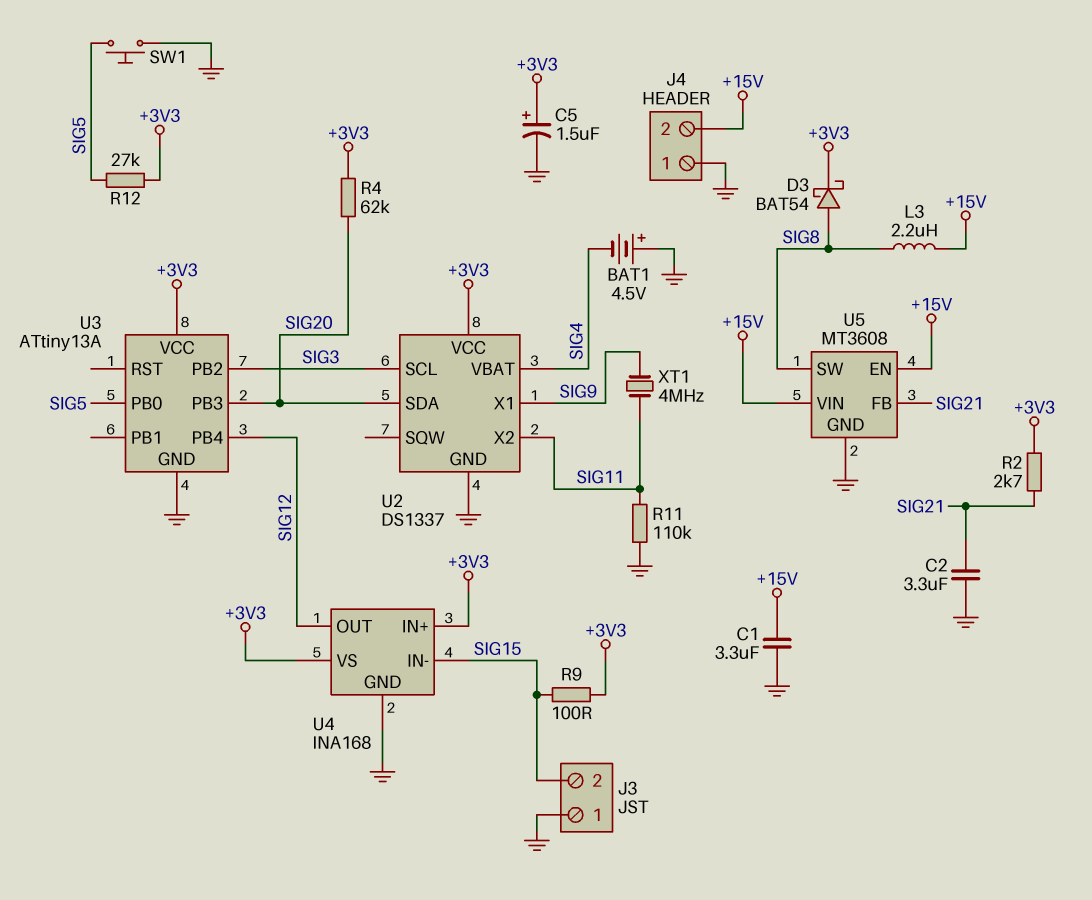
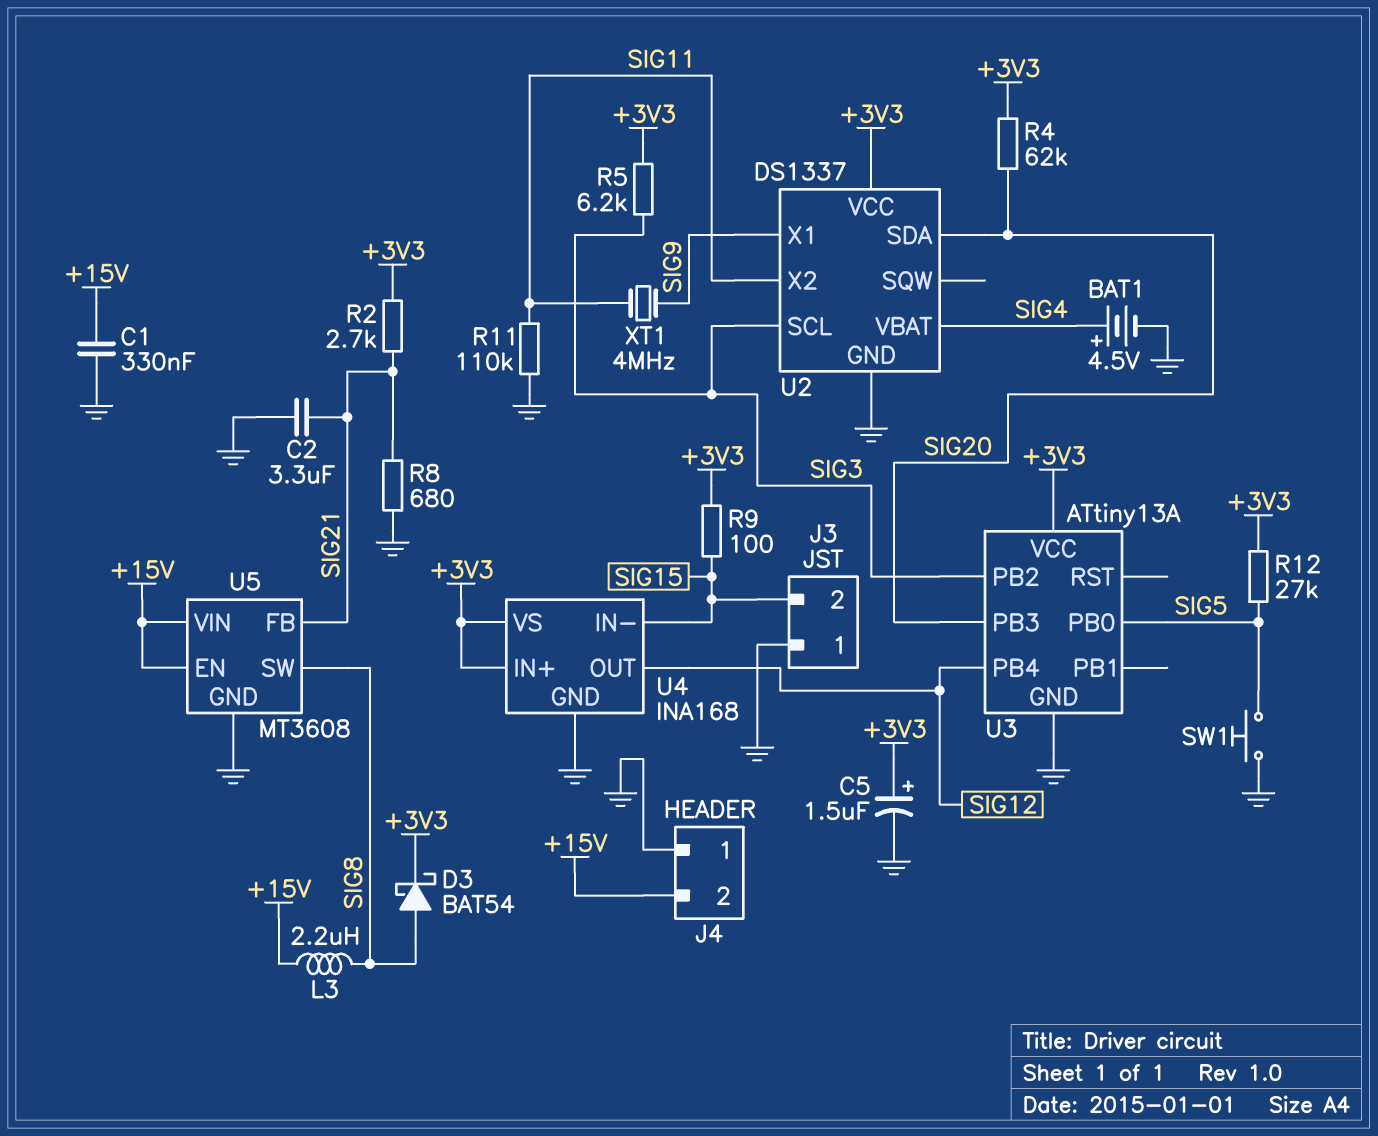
BAT1: 4.5V (plus GND, minus SIG4) -> 4.5V (plus SIG4, minus GND)
C1: 3.3uF (+15V, GND) -> 330nF (+15V, GND)
R5: none -> 6.2k (+3V3, SIG3)
R8: none -> 680 (GND, SIG21)

